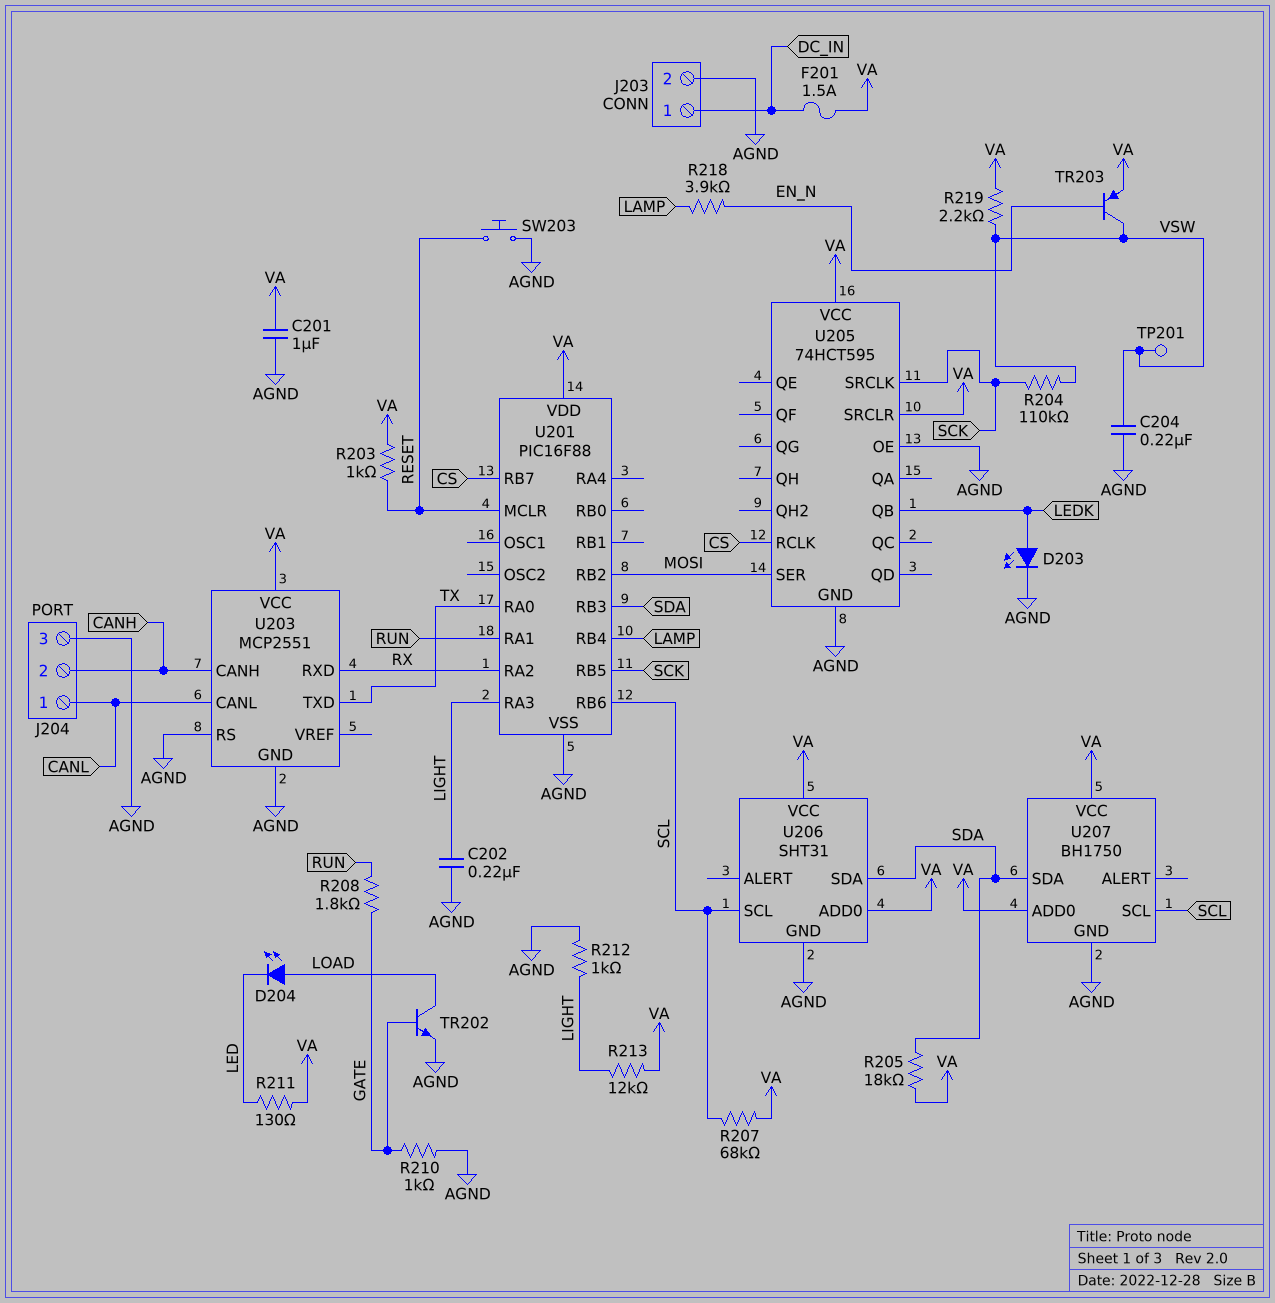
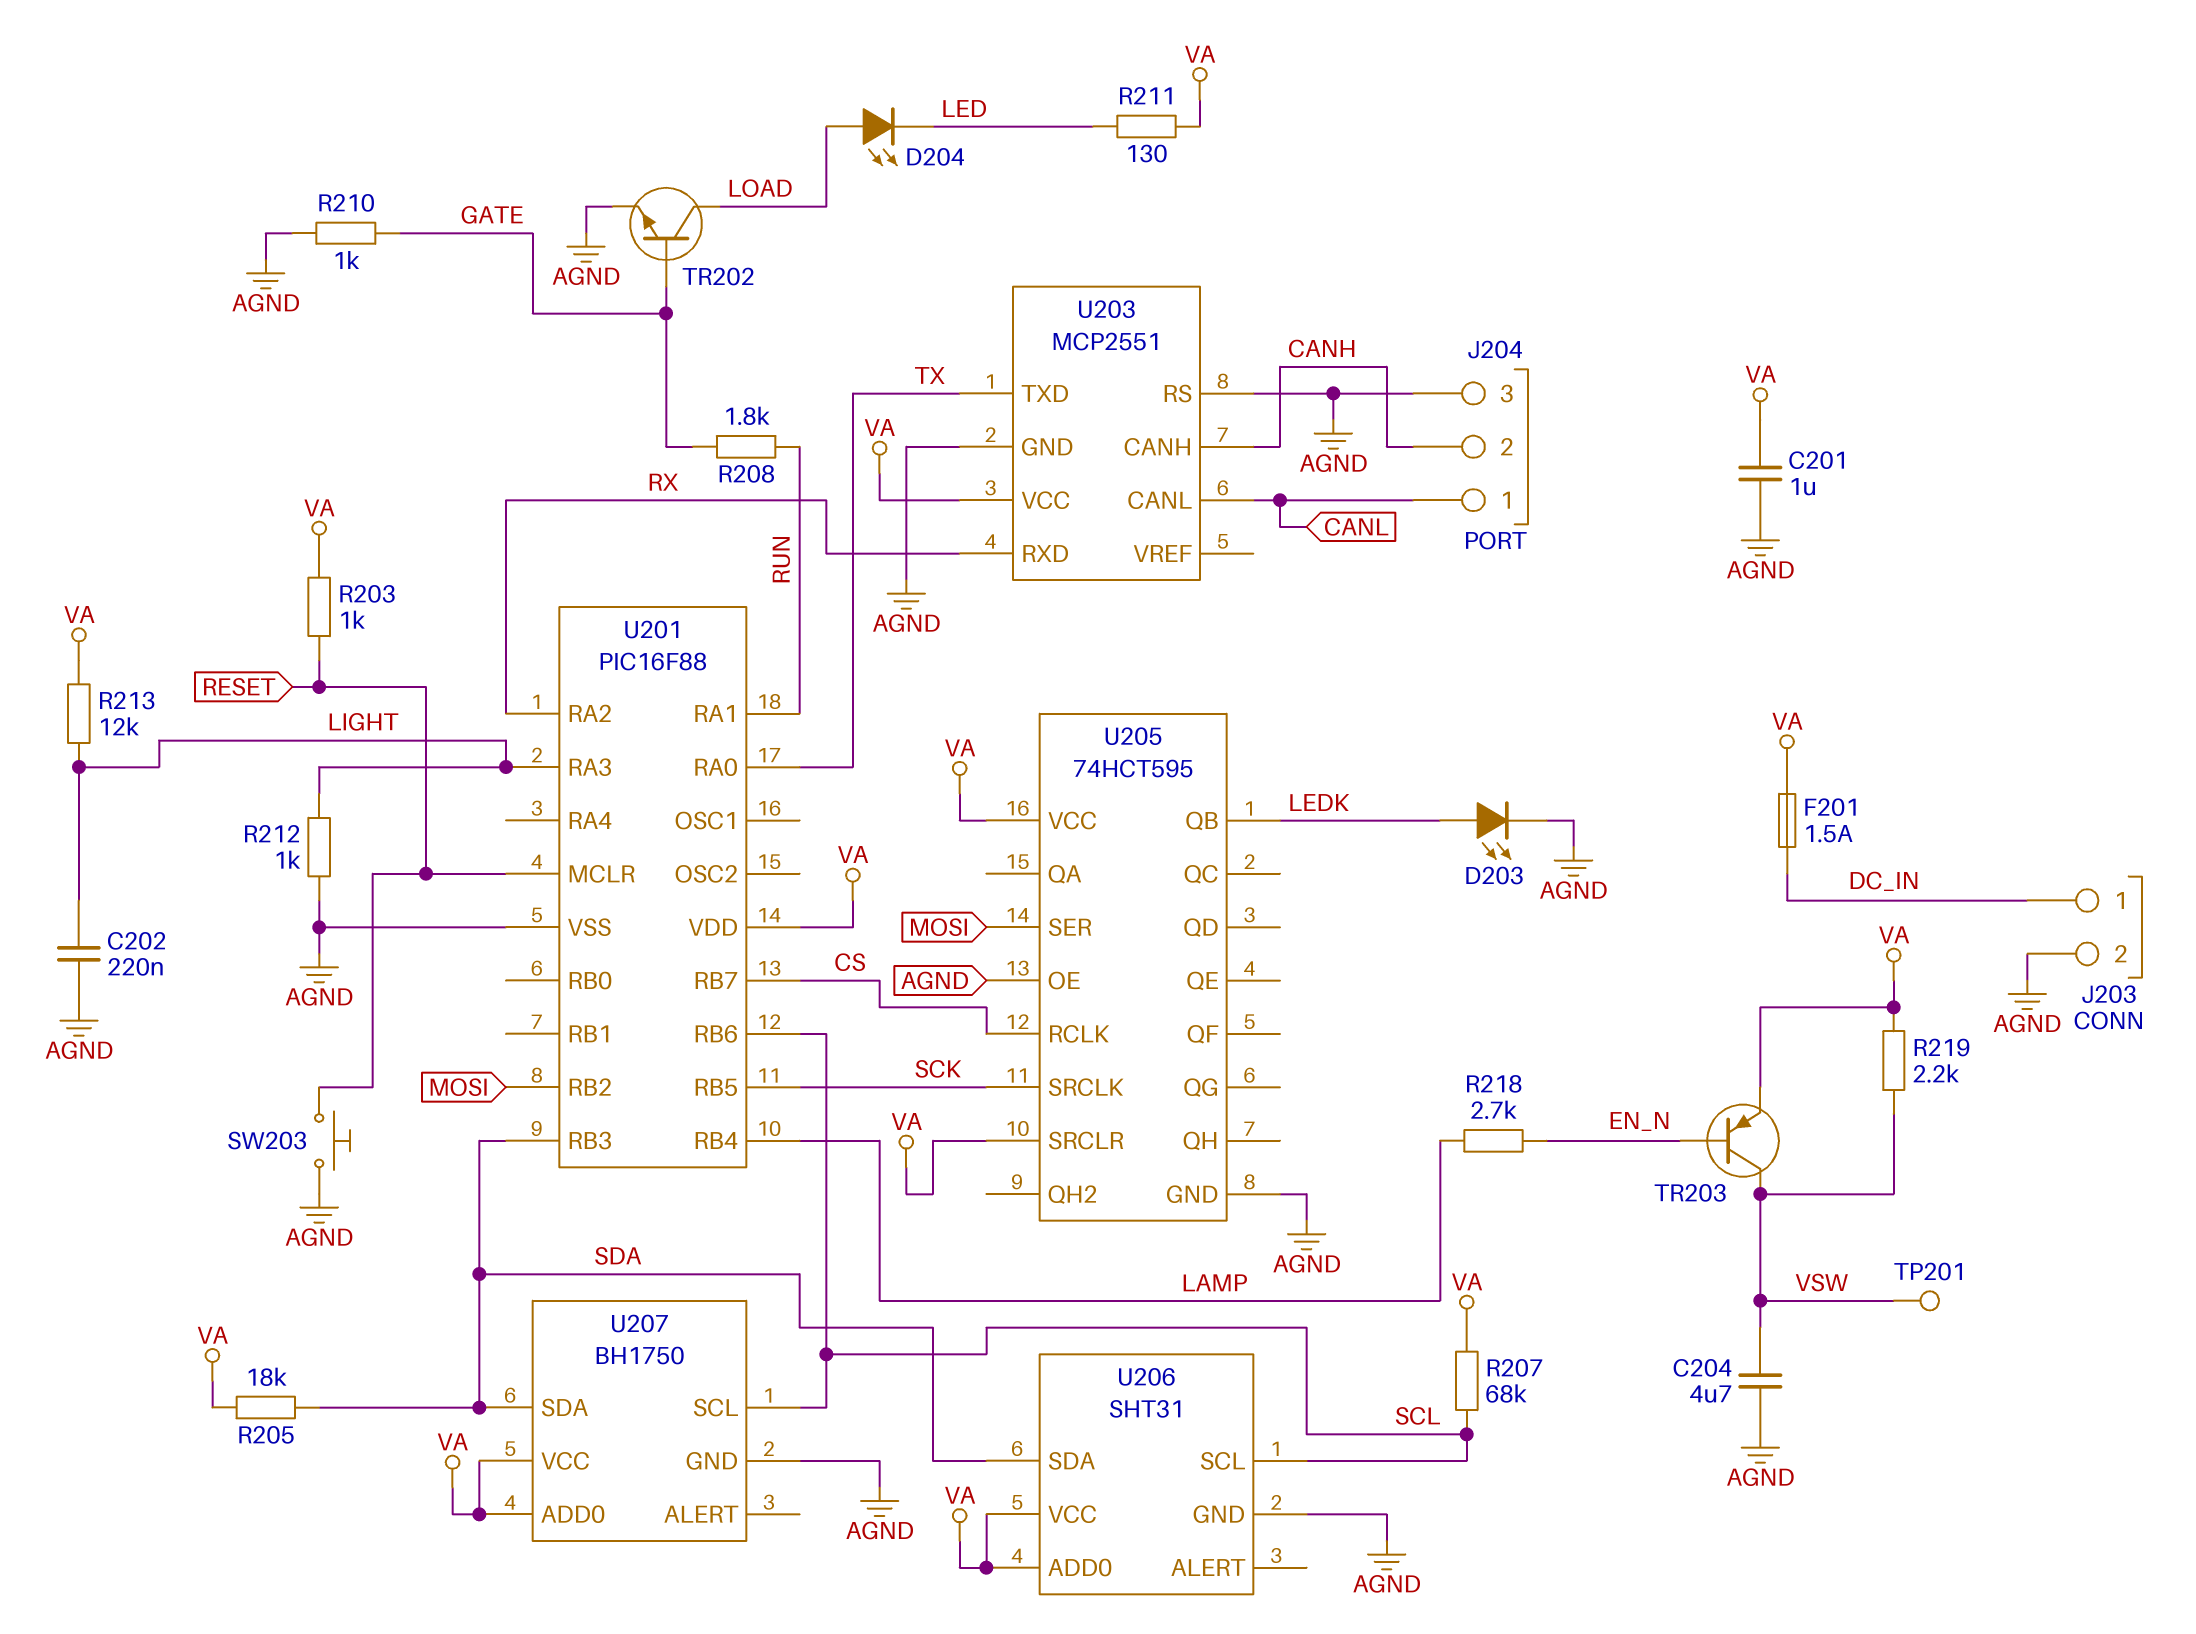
C204: 220nF (AGND, VSW) -> 4.7uF (AGND, VSW)
R204: 110k (SCK, VSW) -> none
R218: 3.9k (EN_N, LAMP) -> 2.7k (EN_N, LAMP)

